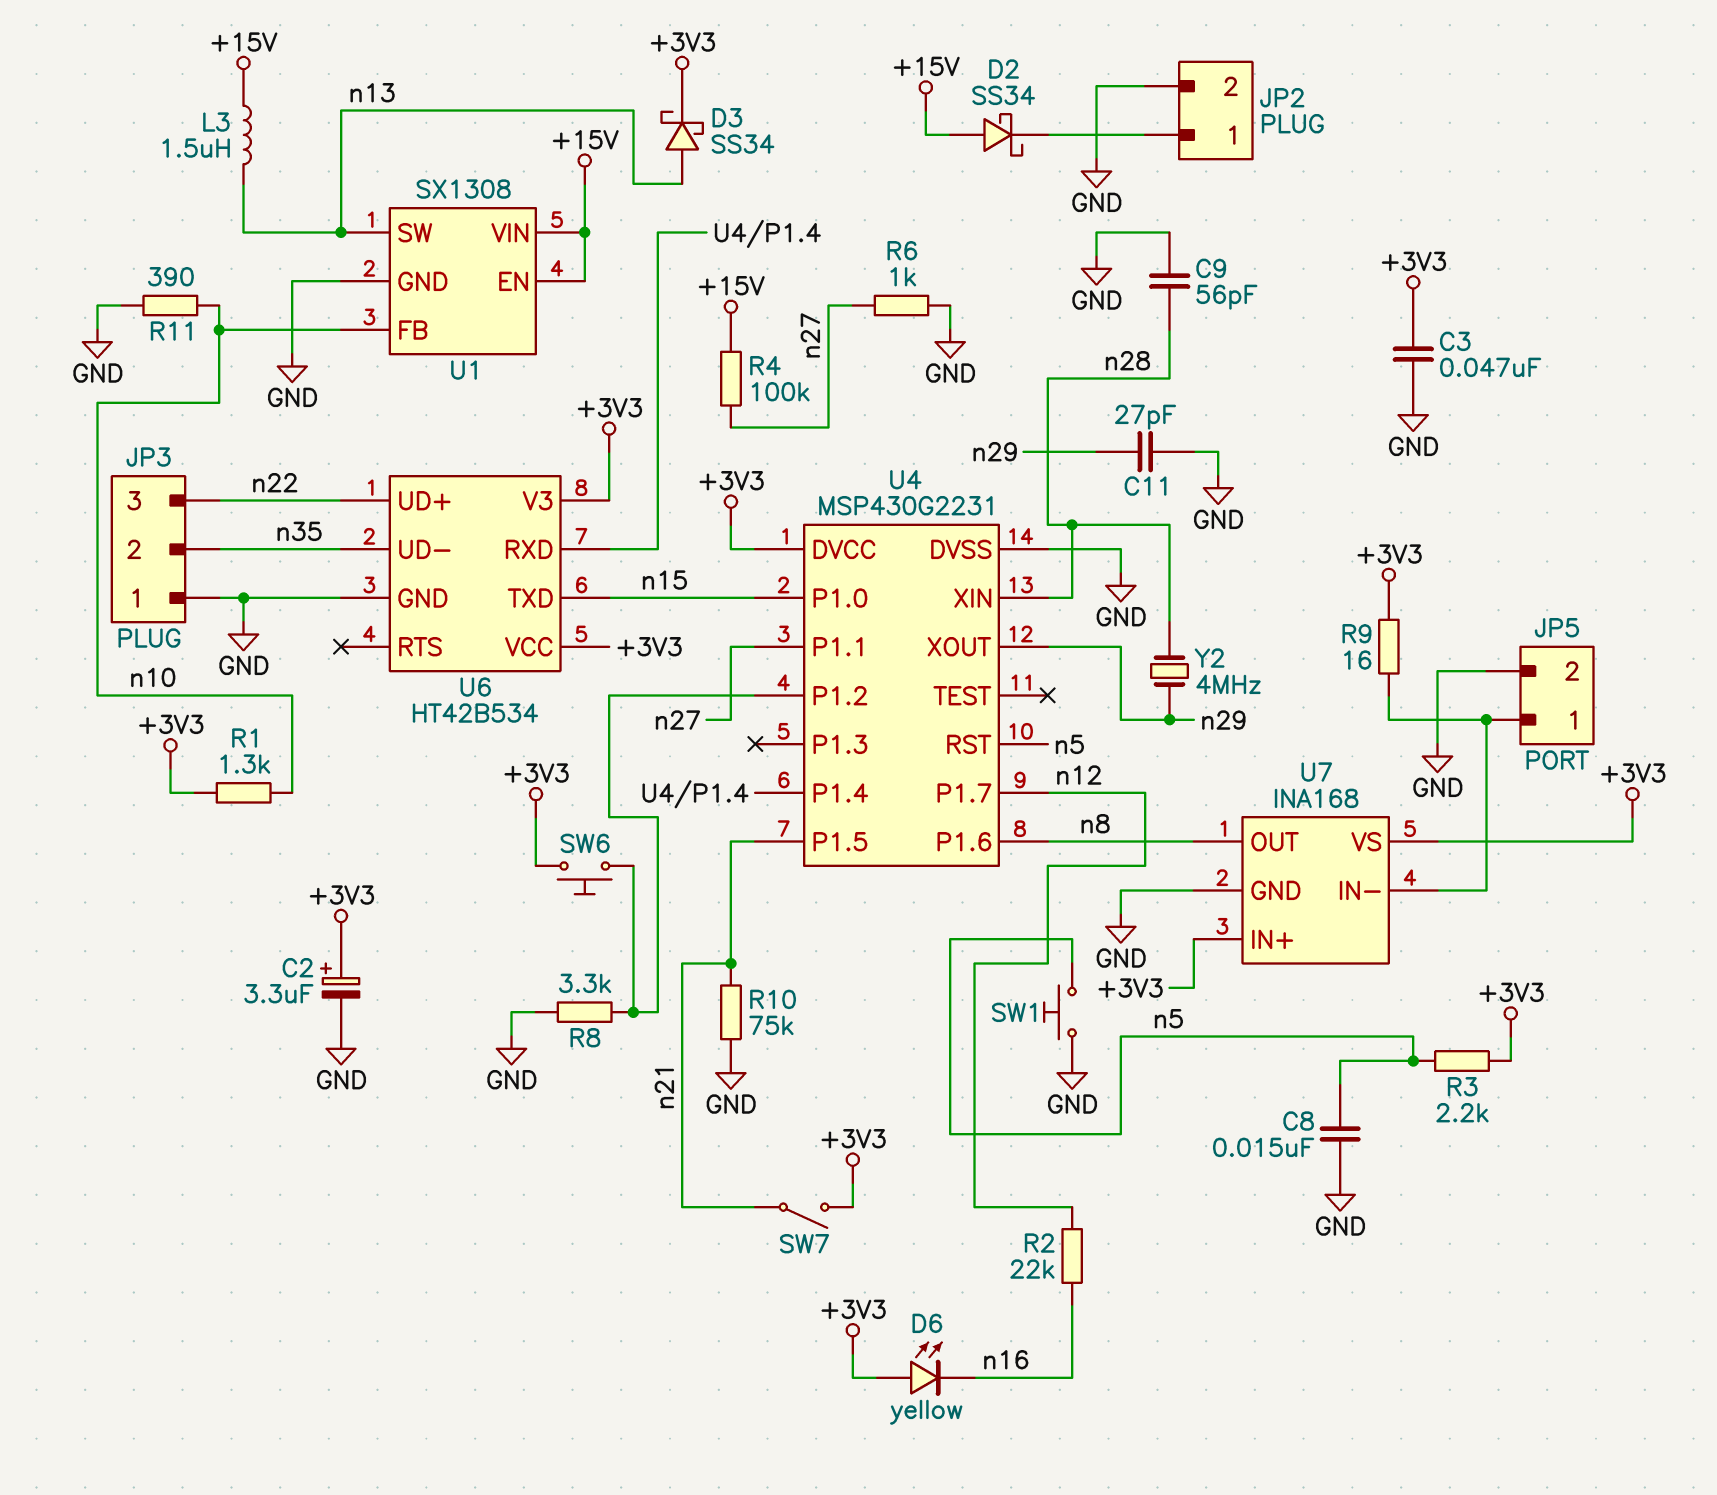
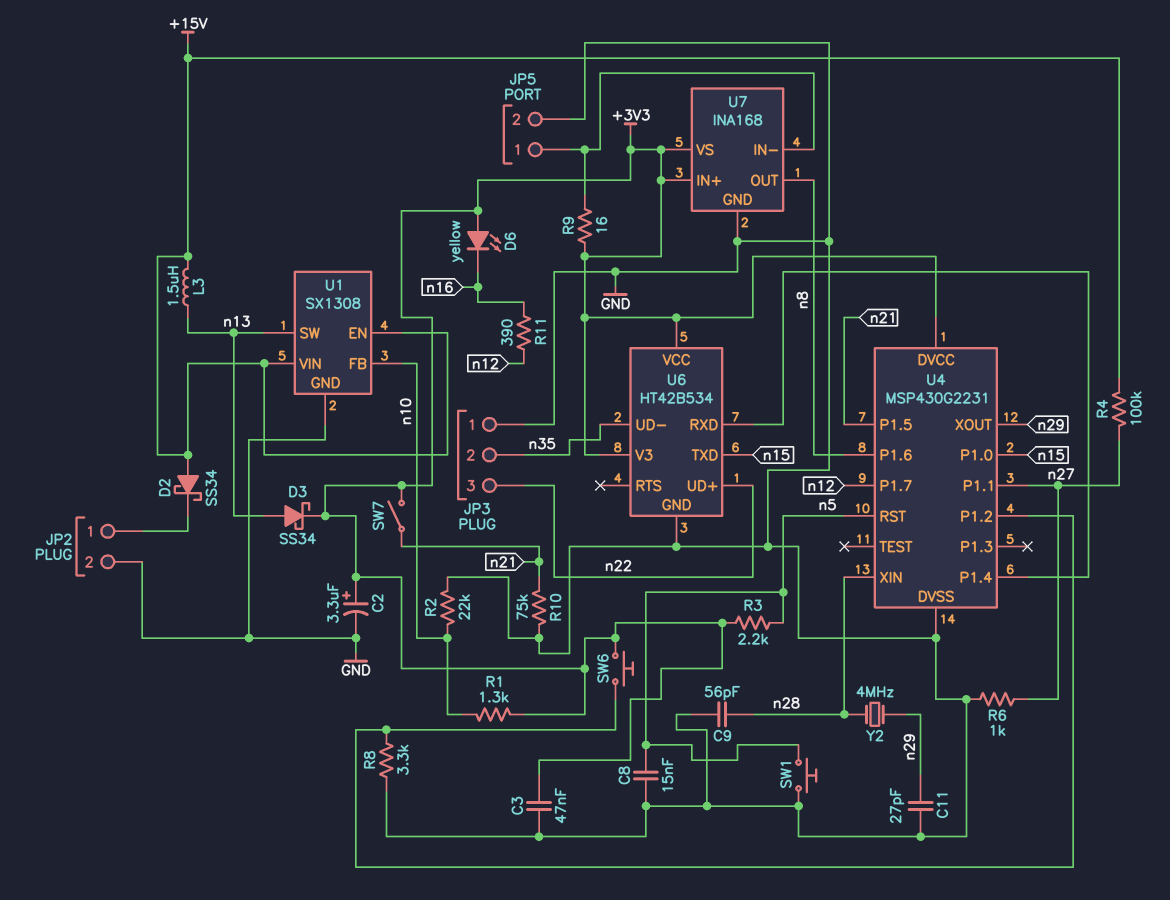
R2: 22k (n12, n16) -> 22k (GND, n10)
R11: 390 (GND, n10) -> 390 (n12, n16)

